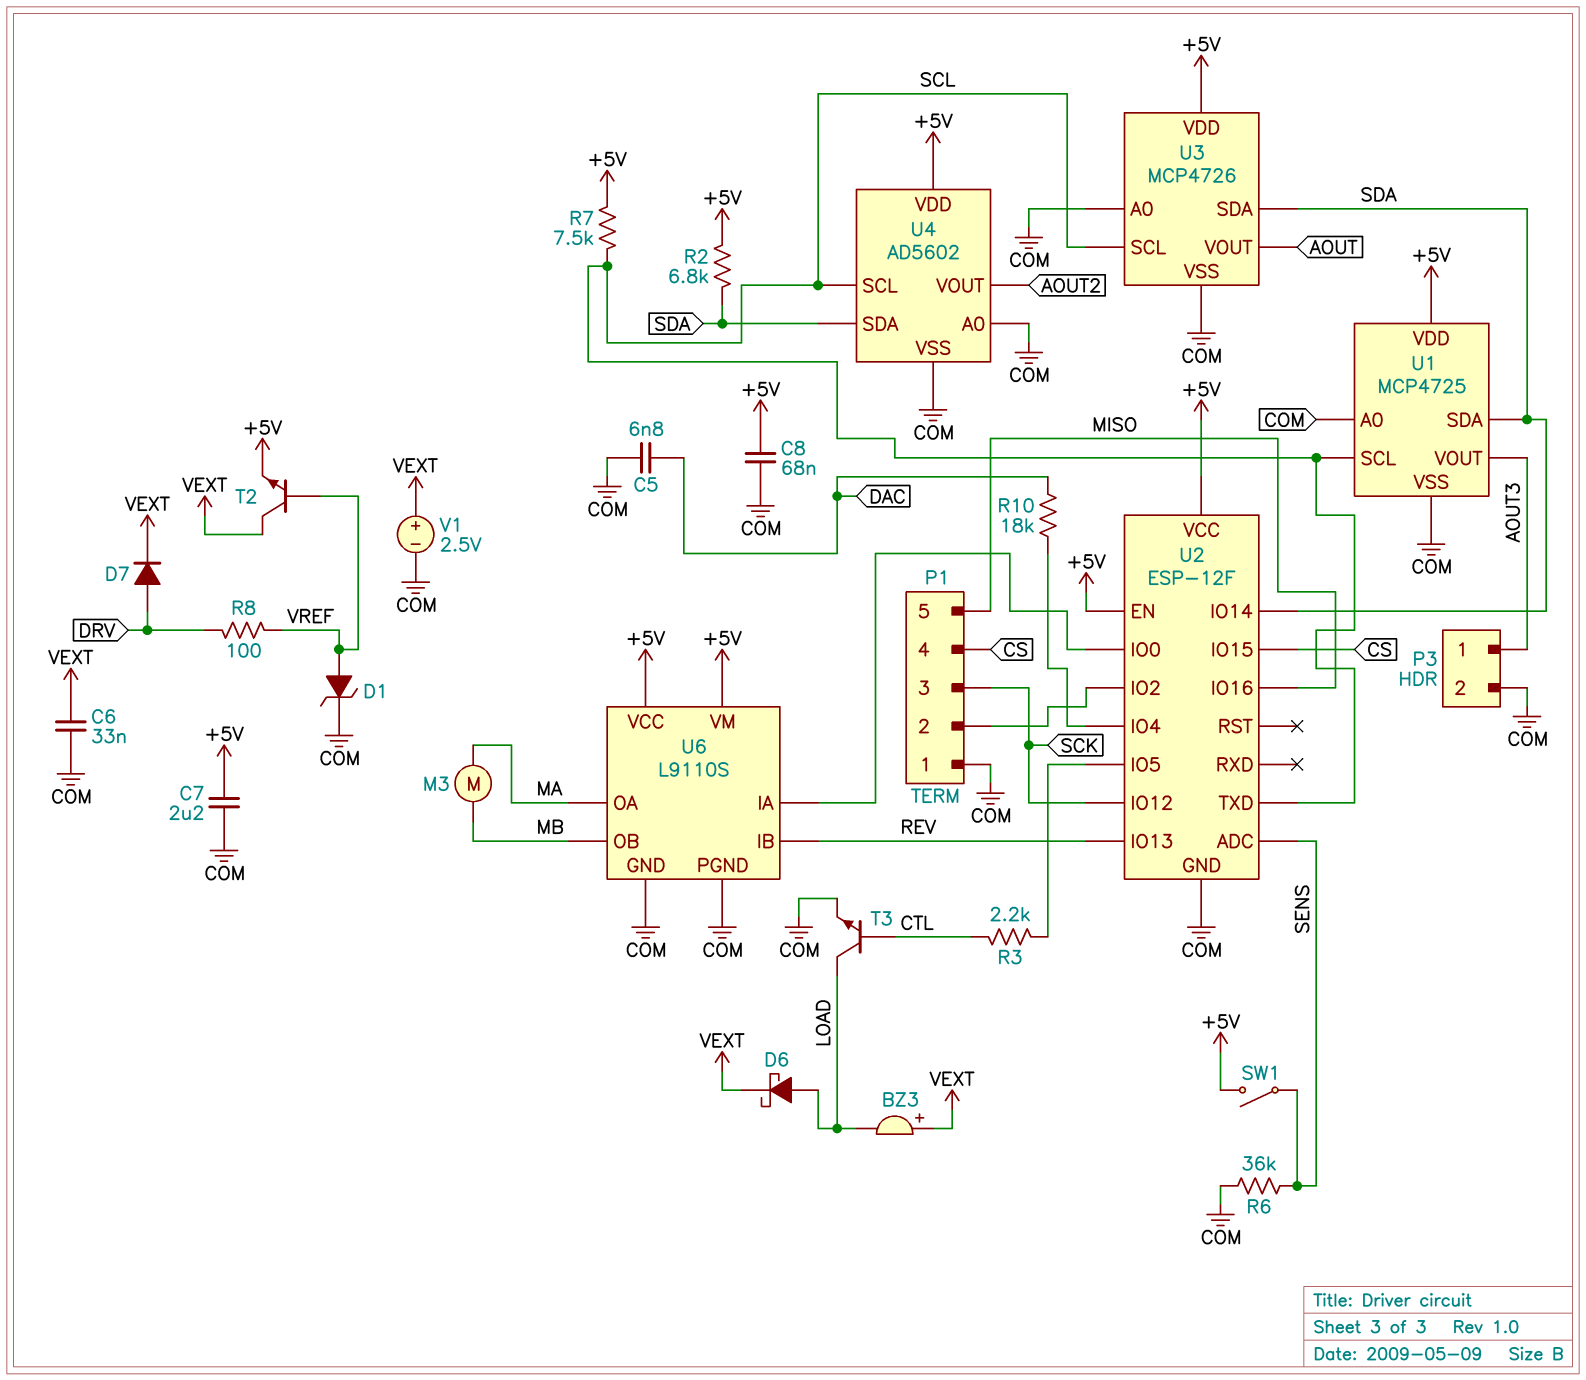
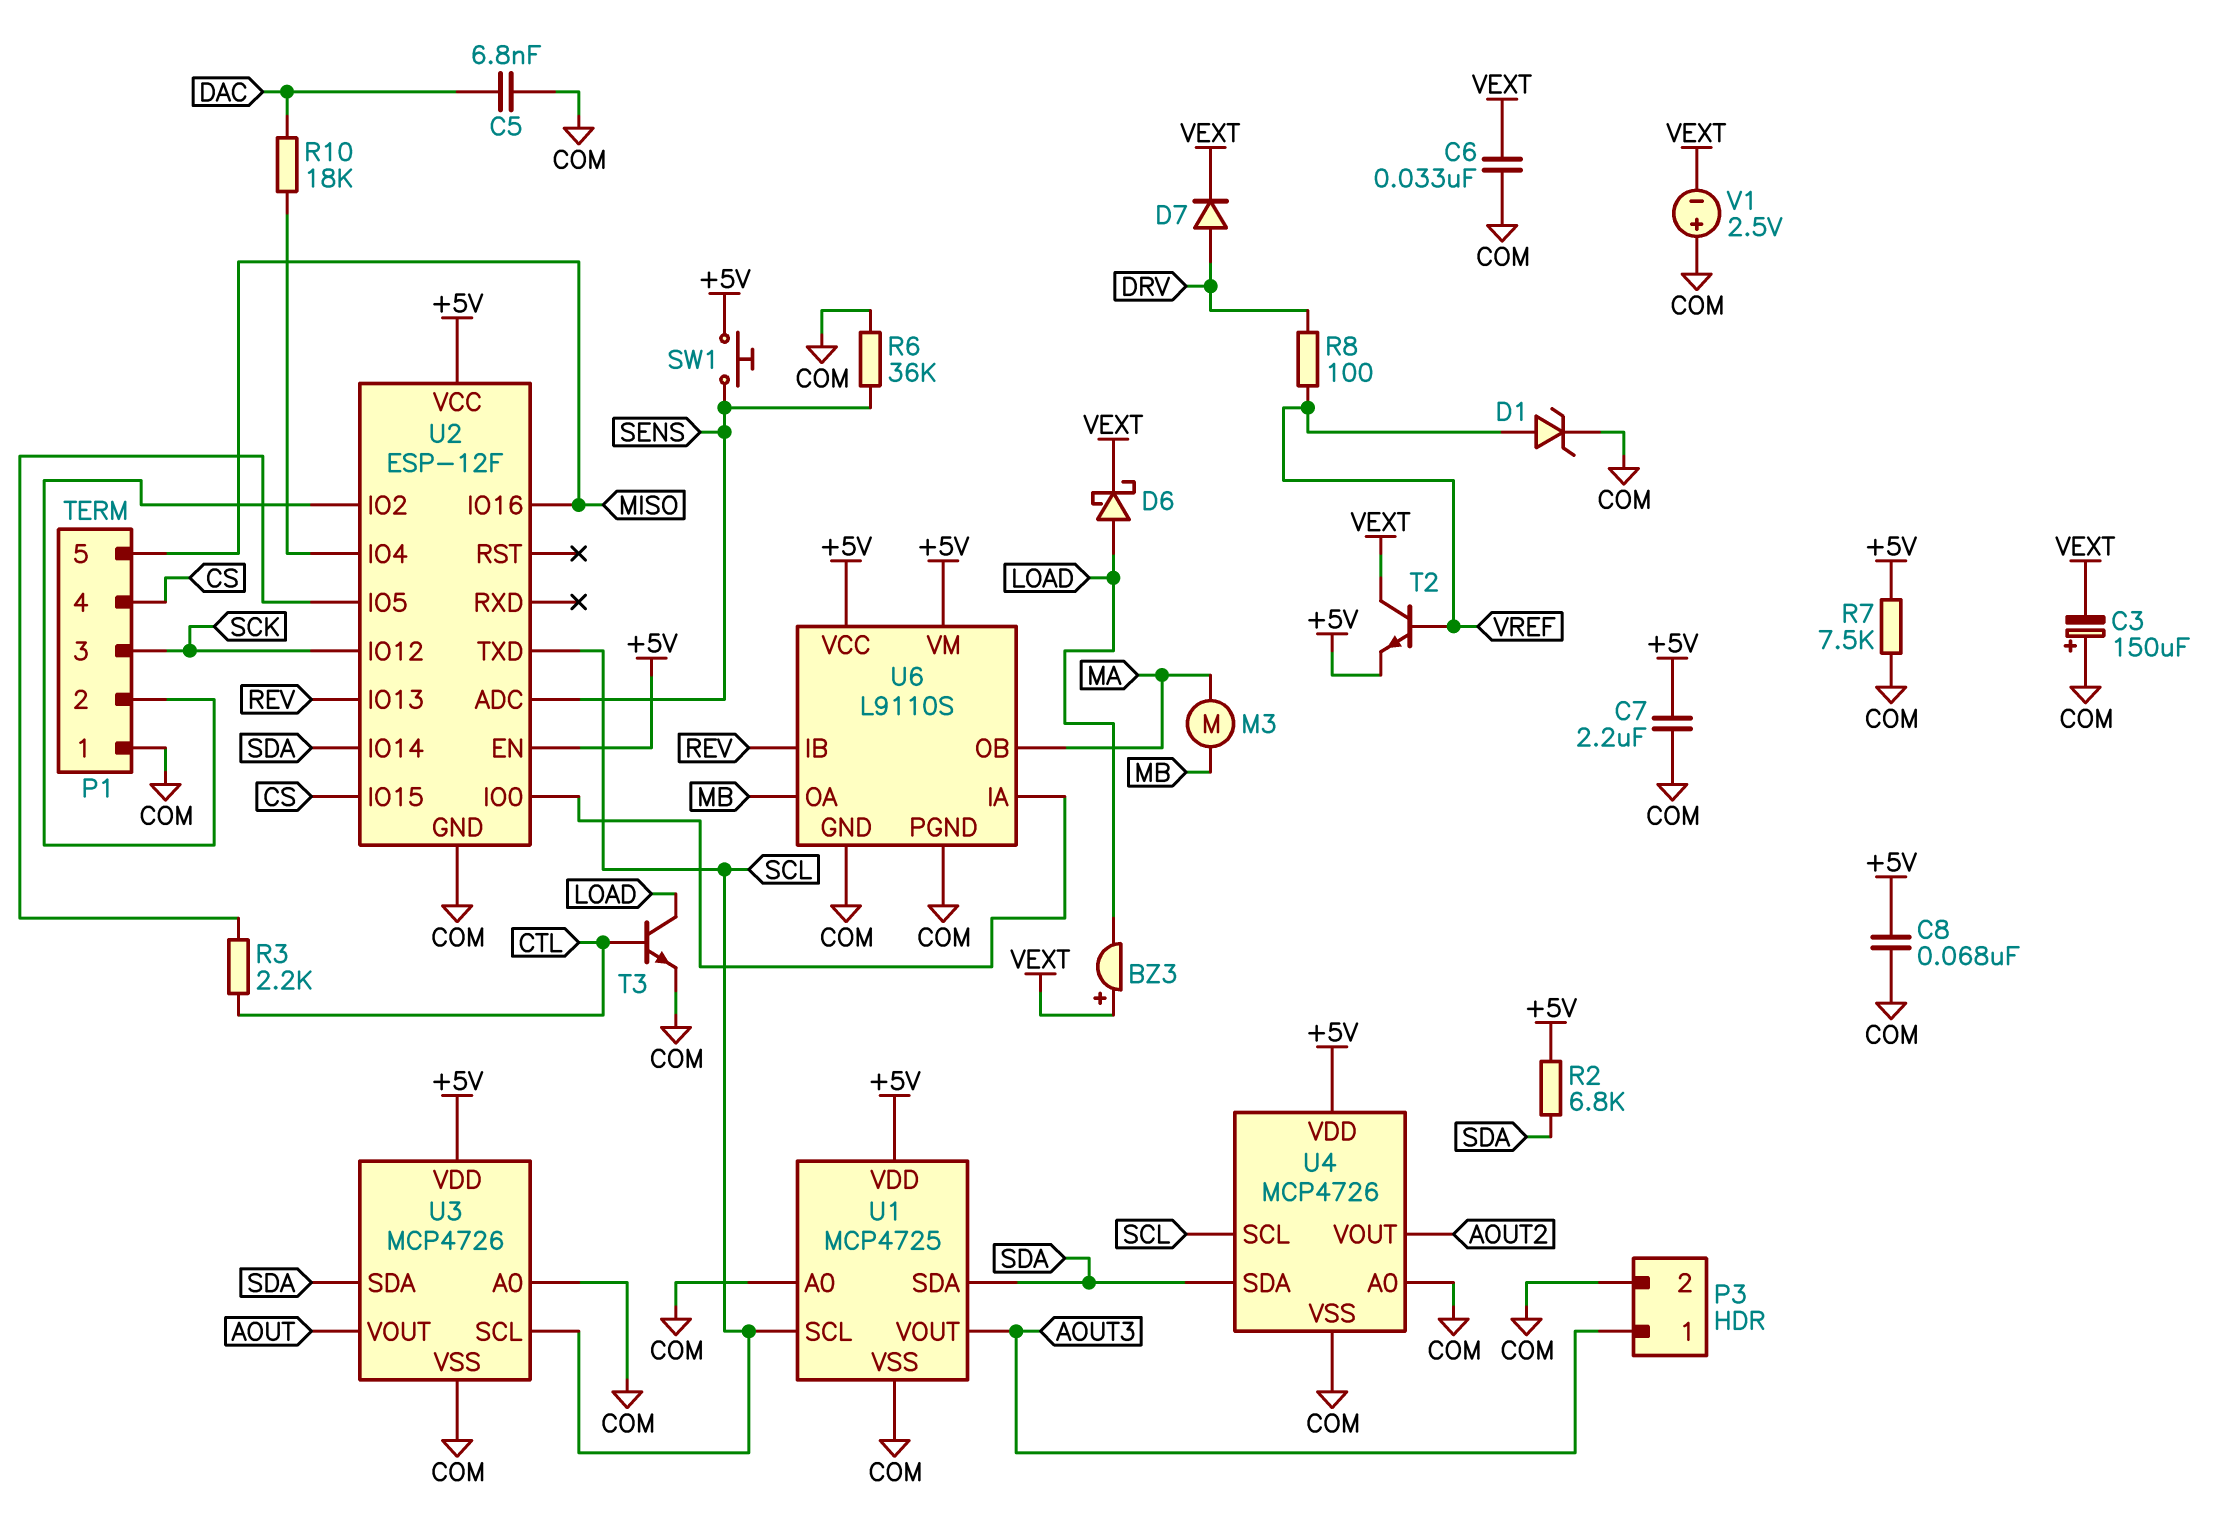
C3: none -> 150uF (plus COM, minus VEXT)
R7: 7.5k (+5V, SCL) -> 7.5k (+5V, COM)
SW1: switch (+5V, SENS) -> button (+5V, SENS)
U4: AD5602 -> MCP4726
U6 pin OA: MA -> MB
U6 pin OB: MB -> MA
V1: 2.5V (plus VEXT, minus COM) -> 2.5V (plus COM, minus VEXT)

